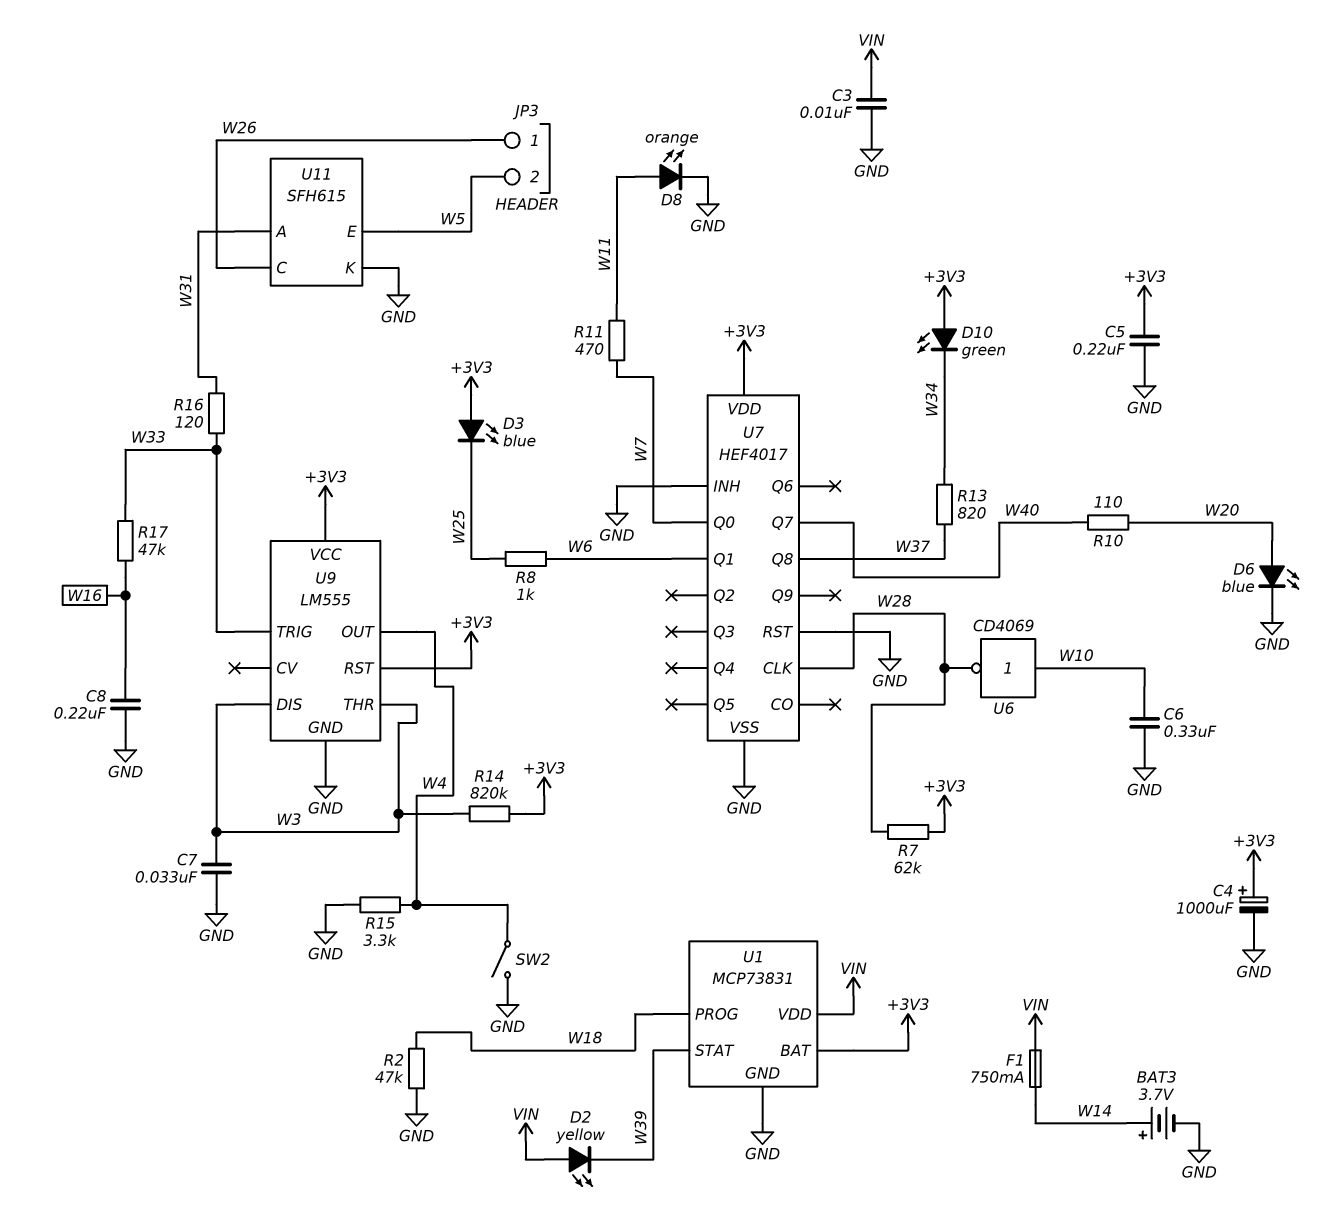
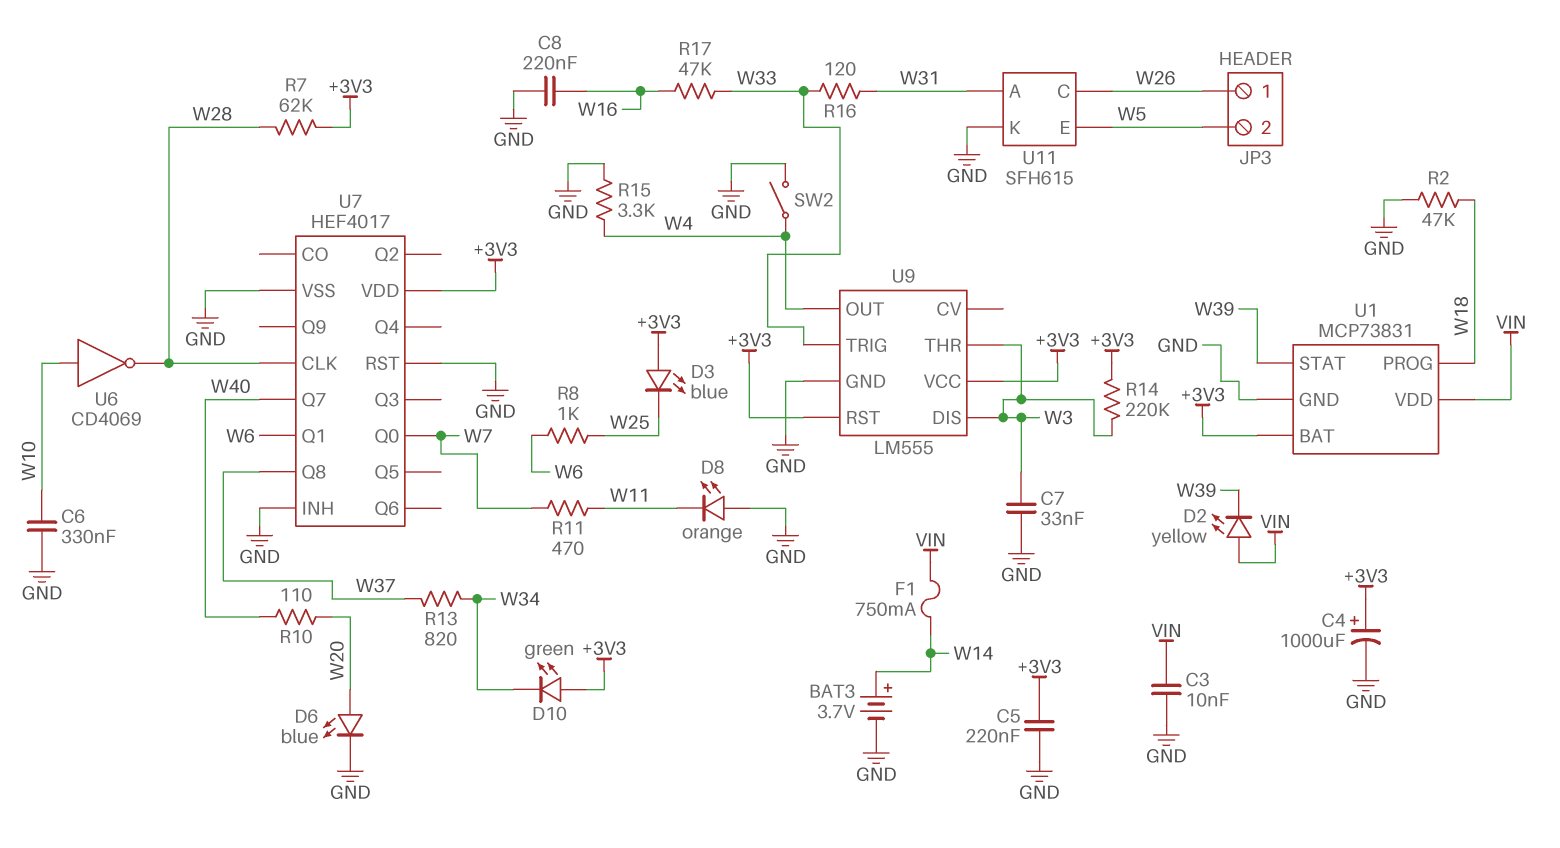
D8: LED orange (A W11, K GND) -> LED orange (A GND, K W11)
R14: 820k (+3V3, W3) -> 220k (+3V3, W3)

